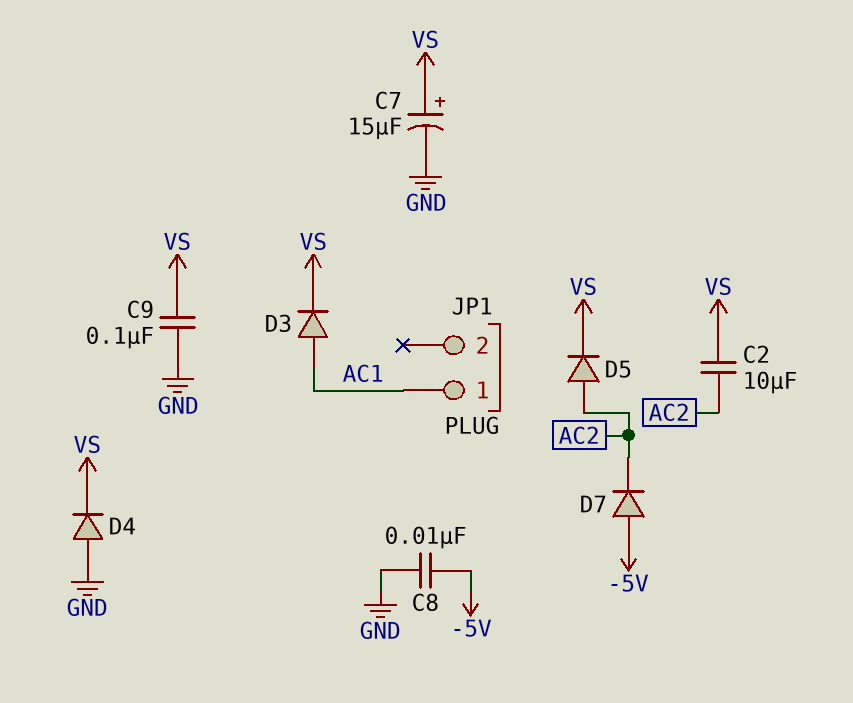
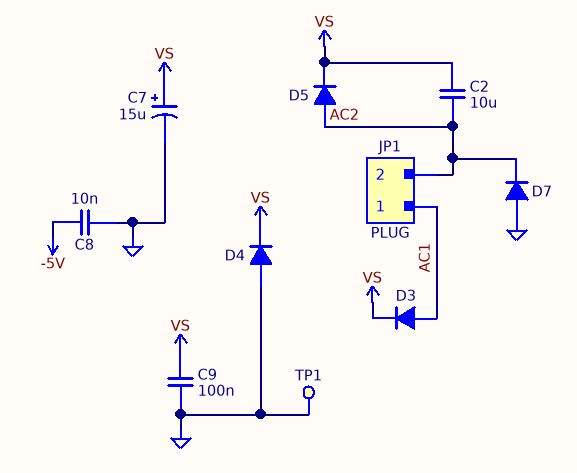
D7: diode (A -5V, K AC2) -> diode (A GND, K AC2)
JP1 pin 2: none -> AC2
TP1: none -> test point (GND)

